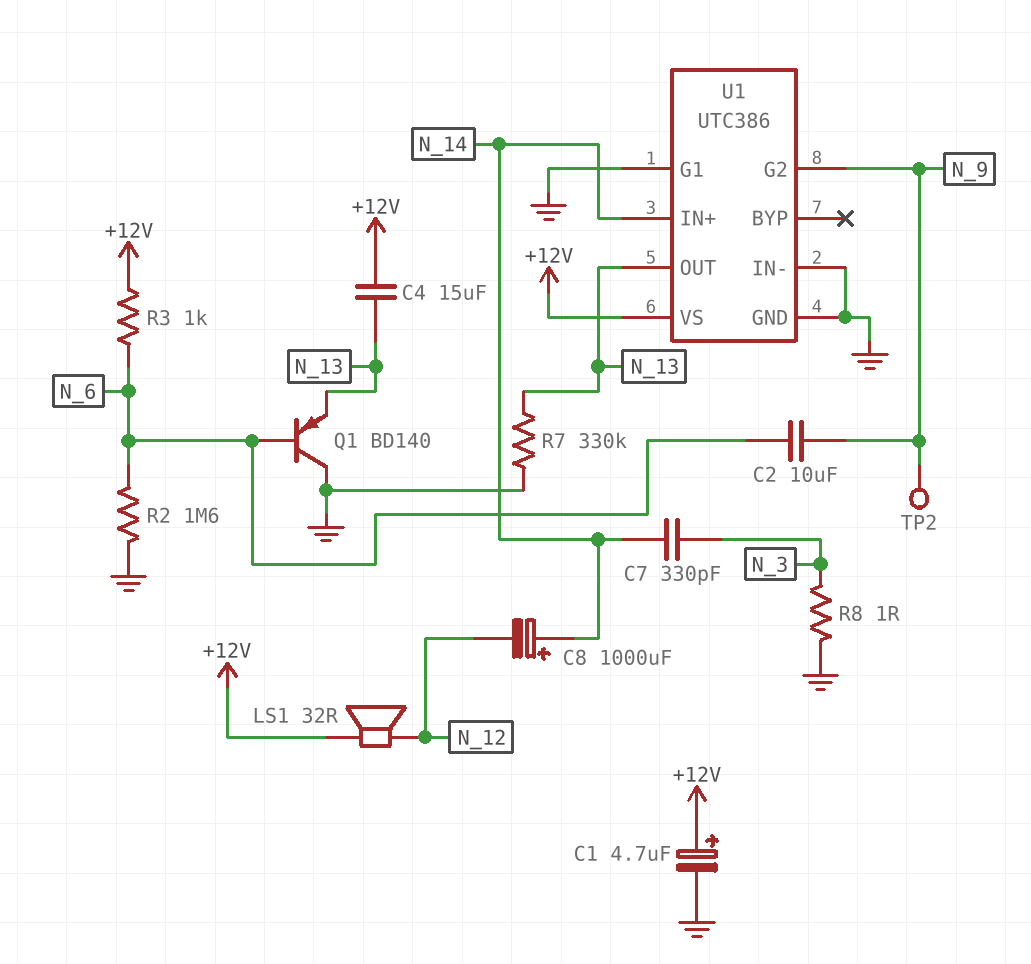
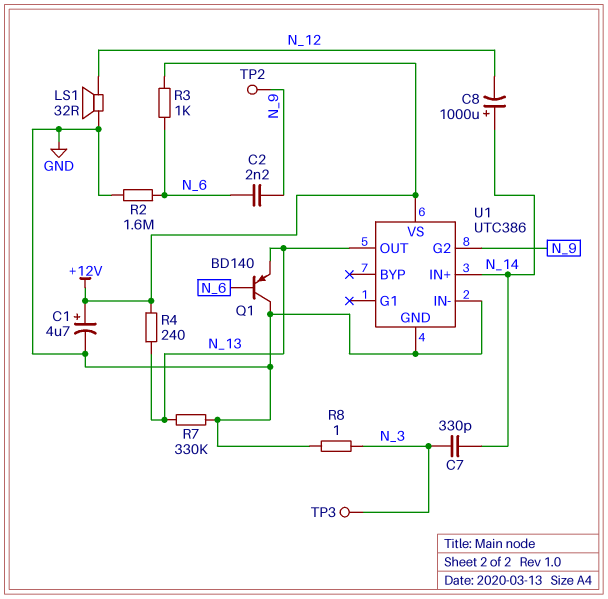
C2: 10uF (N_6, N_9) -> 2.2nF (N_6, N_9)
C4: 15uF (+12V, N_13) -> none
LS1: speaker 32R (+12V, N_12) -> speaker 32R (GND, N_12)
R4: none -> 240 (+12V, N_13)
TP3: none -> test point (N_3)
U1 pin G1: GND -> none

